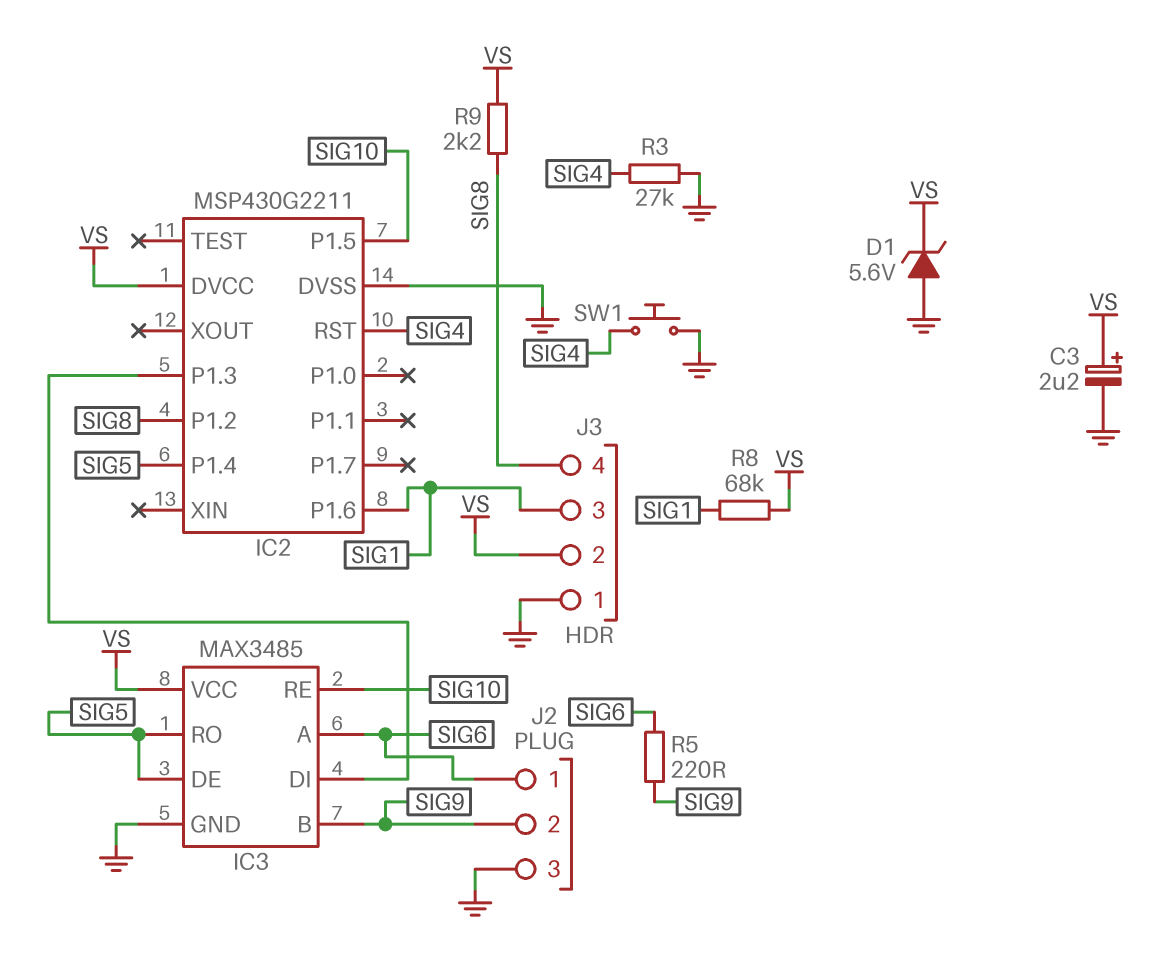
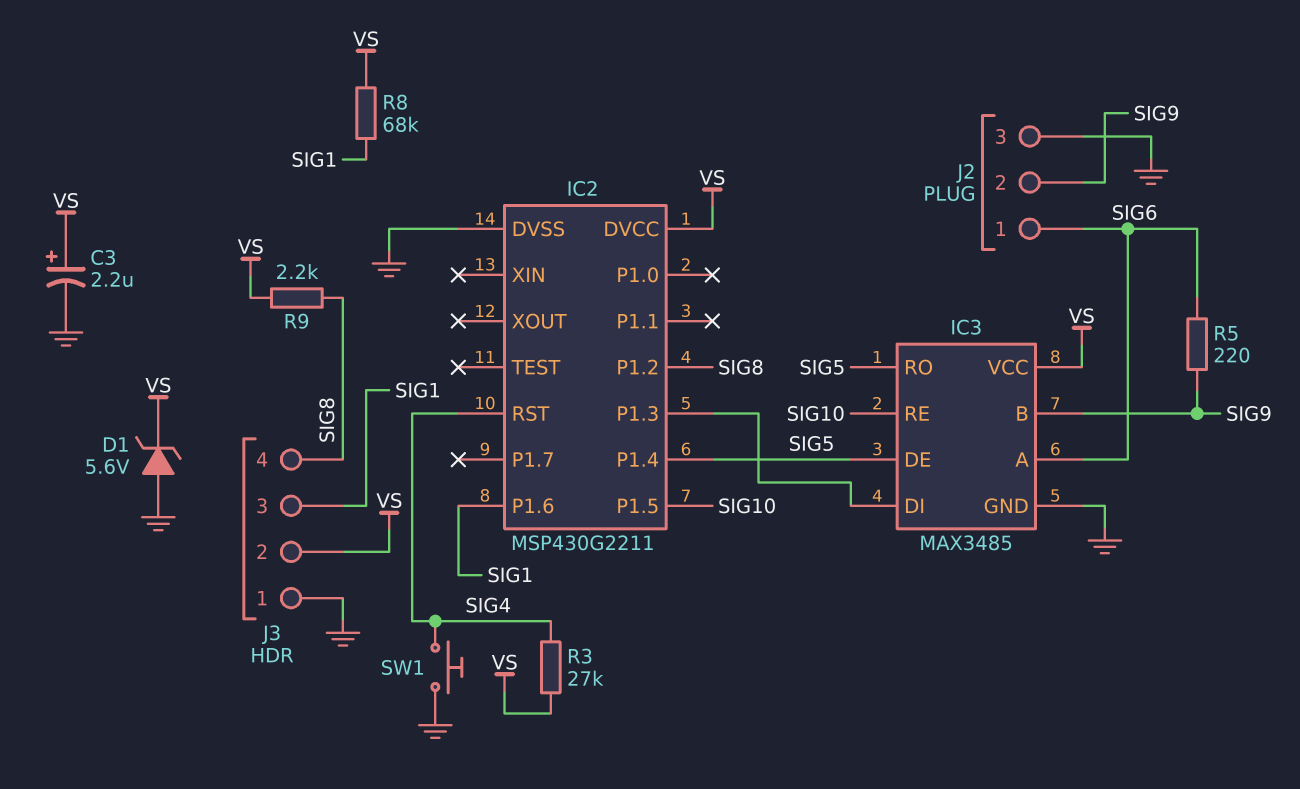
R3: 27k (GND, SIG4) -> 27k (SIG4, VS)

